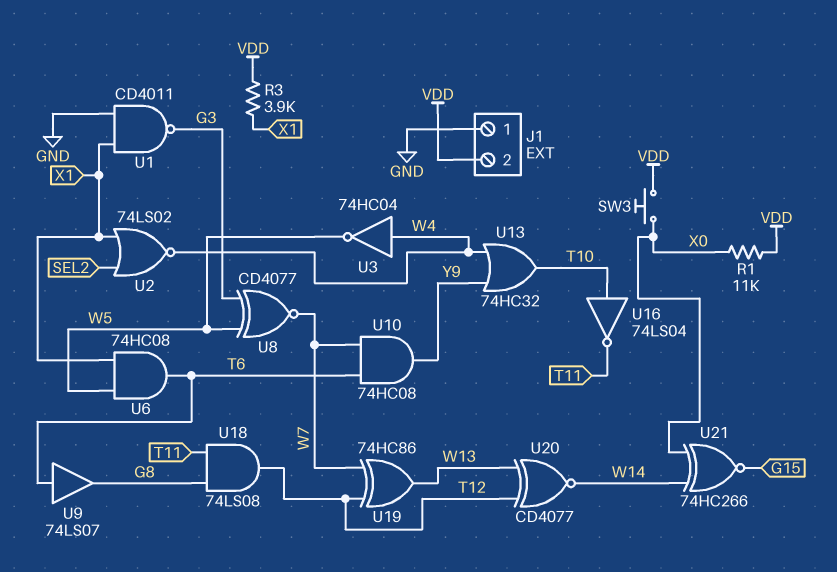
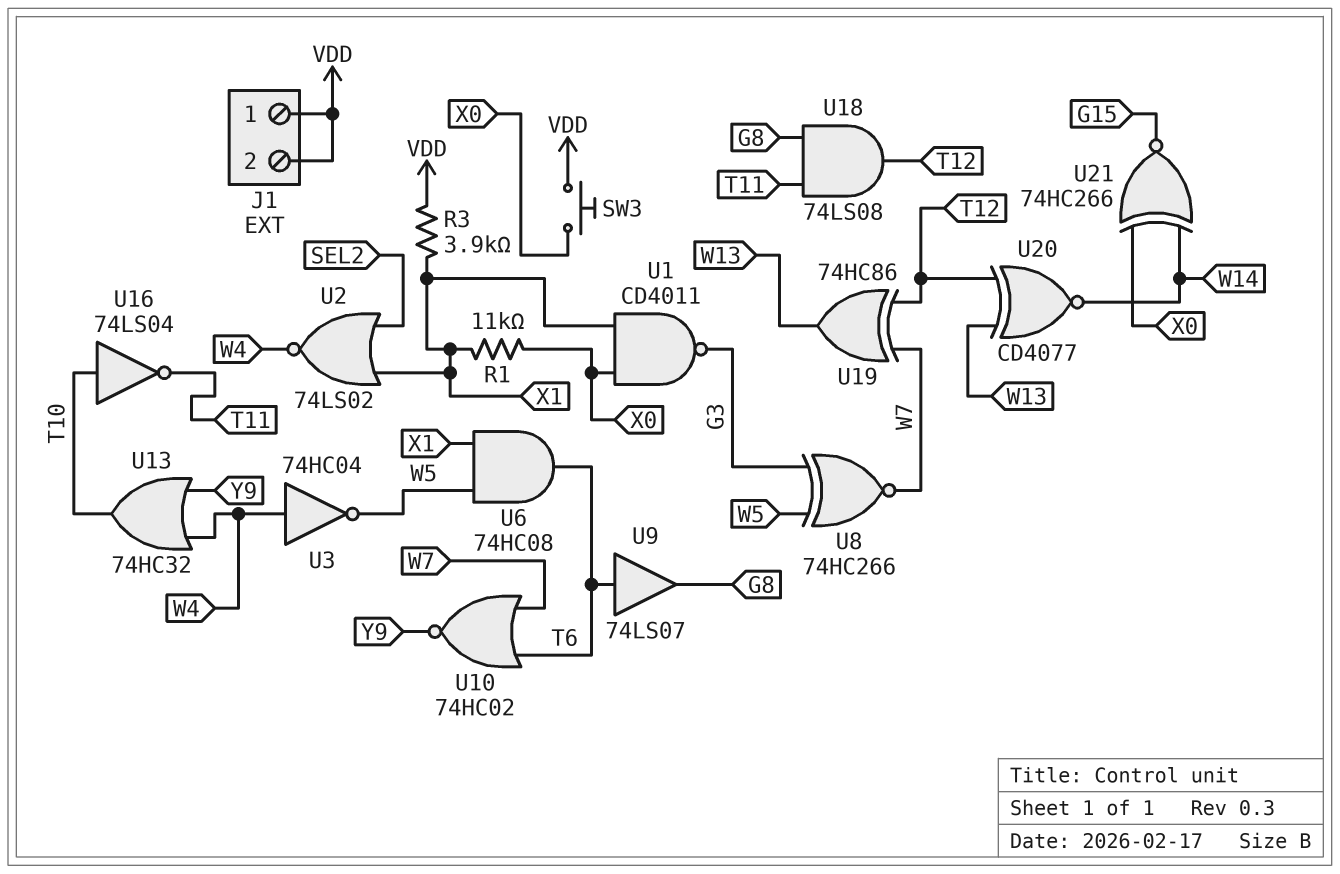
J1 pin 1: GND -> VDD
R1: 11k (VDD, X0) -> 11k (X0, X1)
U1: NAND CD4011 (in GND, in X1, out G3) -> NAND CD4011 (in X0, in X1, out G3)
U8: XNOR CD4077 (in G3, in W5, out W7) -> XNOR 74HC266 (in G3, in W5, out W7)
U10: AND 74HC08 (in T6, in W7, out Y9) -> NOR 74HC02 (in T6, in W7, out Y9)

